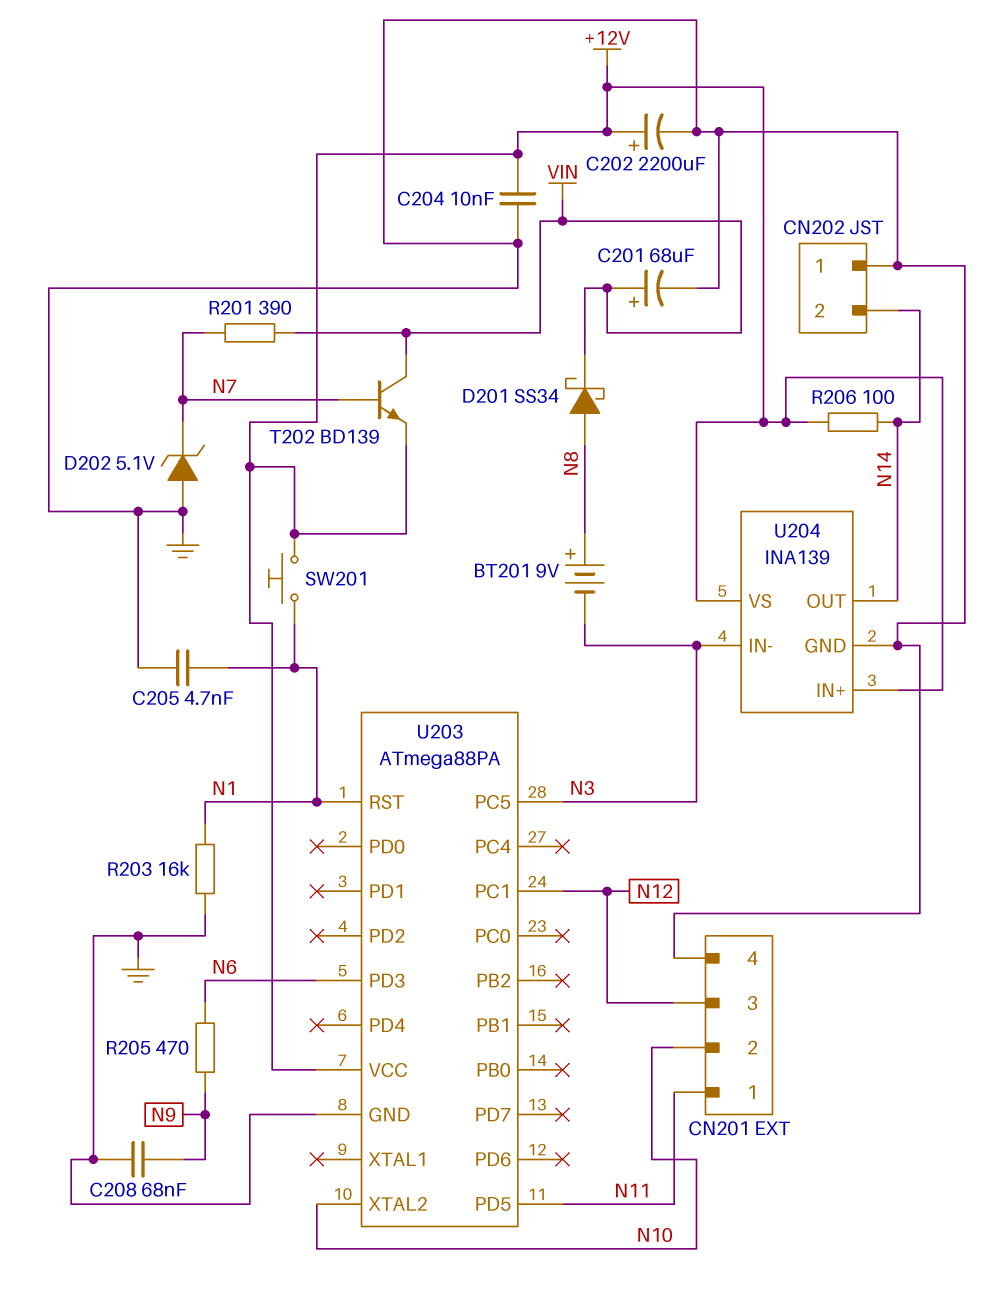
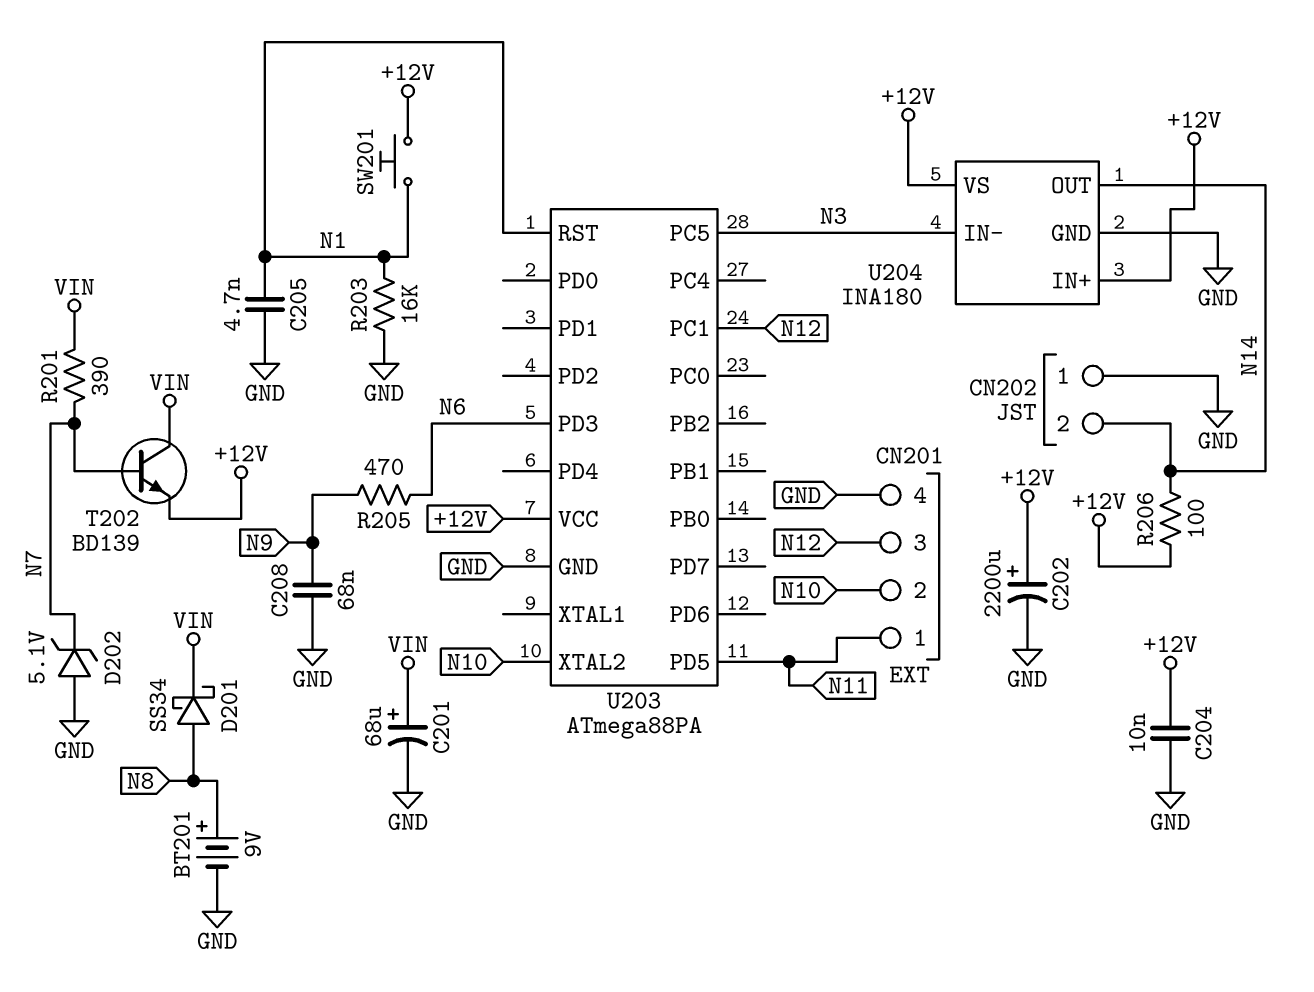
BT201: 9V (plus N8, minus N3) -> 9V (plus N8, minus GND)
U204: INA139 -> INA180

